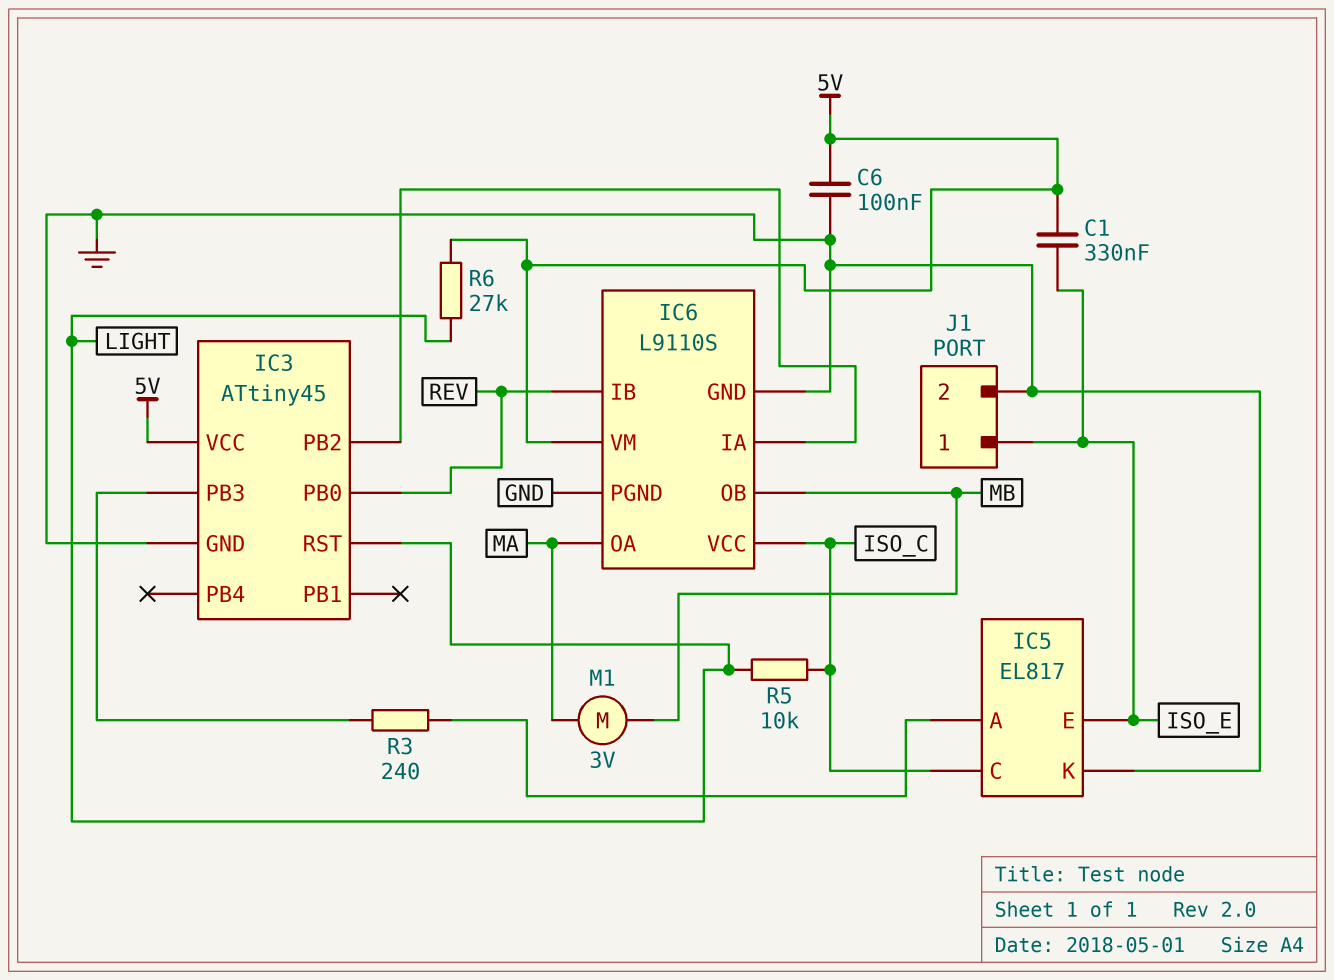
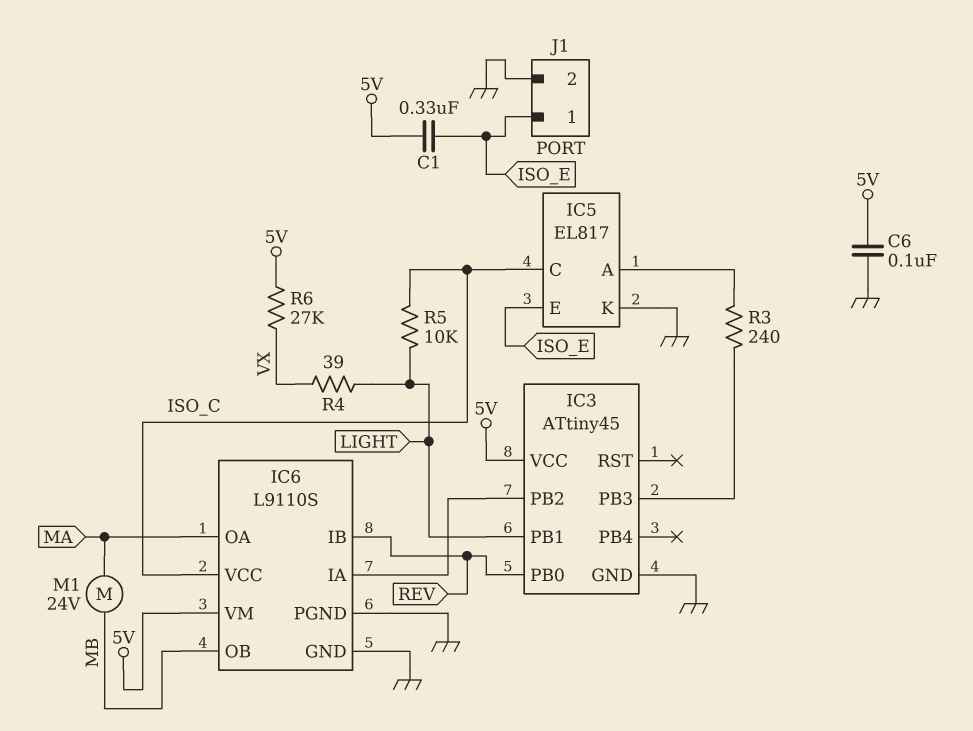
IC3 pin PB1: none -> LIGHT
IC3 pin RST: LIGHT -> none
M1: motor 3V (MA, MB) -> motor 24V (MA, MB)
R4: none -> 39 (LIGHT, VX)
R6: 27k (5V, LIGHT) -> 27k (5V, VX)

